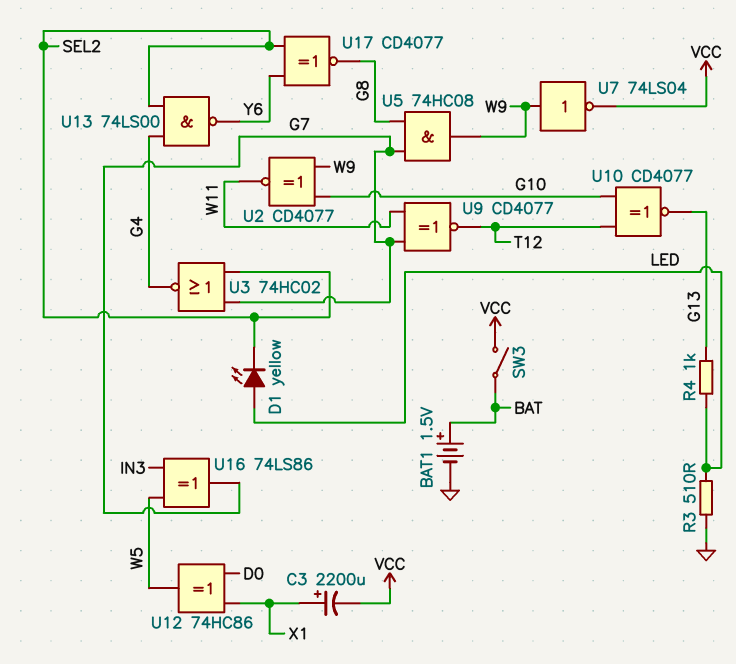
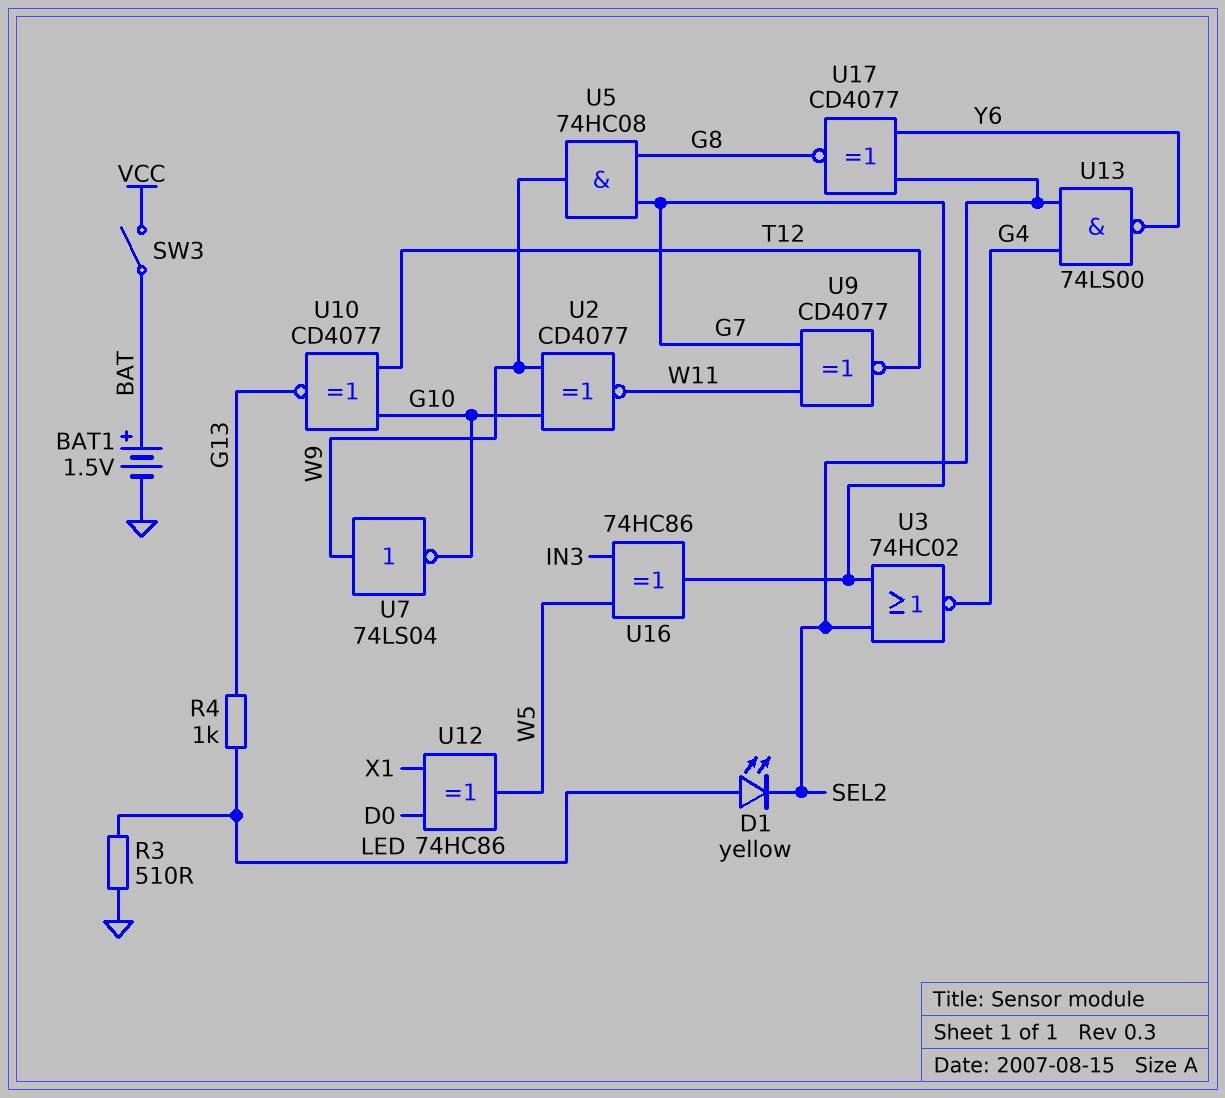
C3: 2200uF (plus X1, minus VCC) -> none
U7: NOT 74LS04 (in W9, out VCC) -> NOT 74LS04 (in W9, out G10)
U16: XOR 74LS86 (in IN3, in W5, out G7) -> XOR 74HC86 (in IN3, in W5, out G7)

